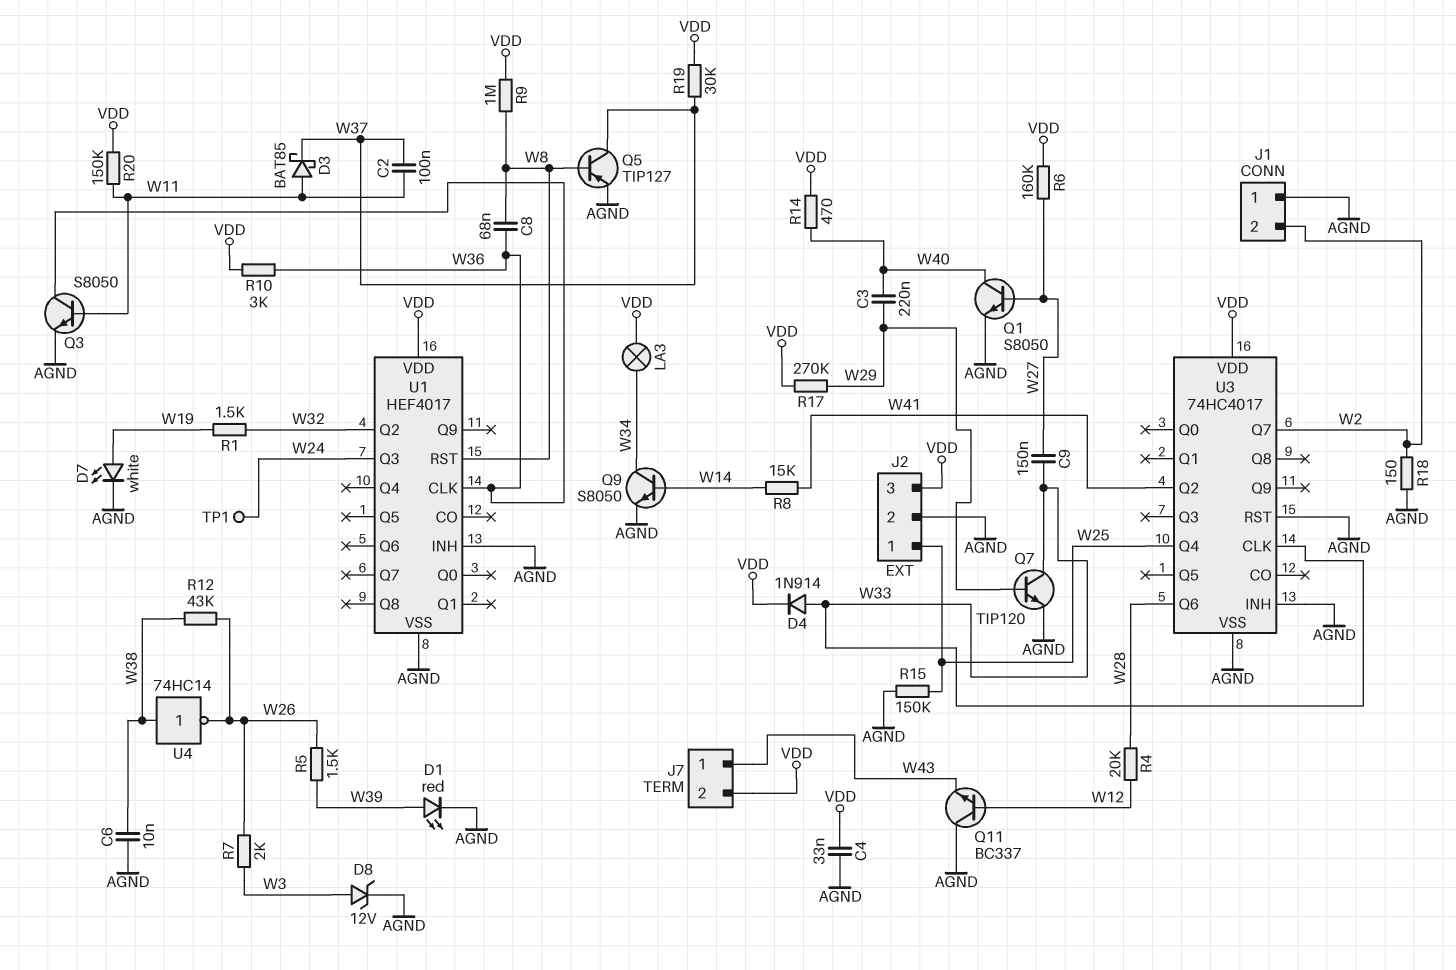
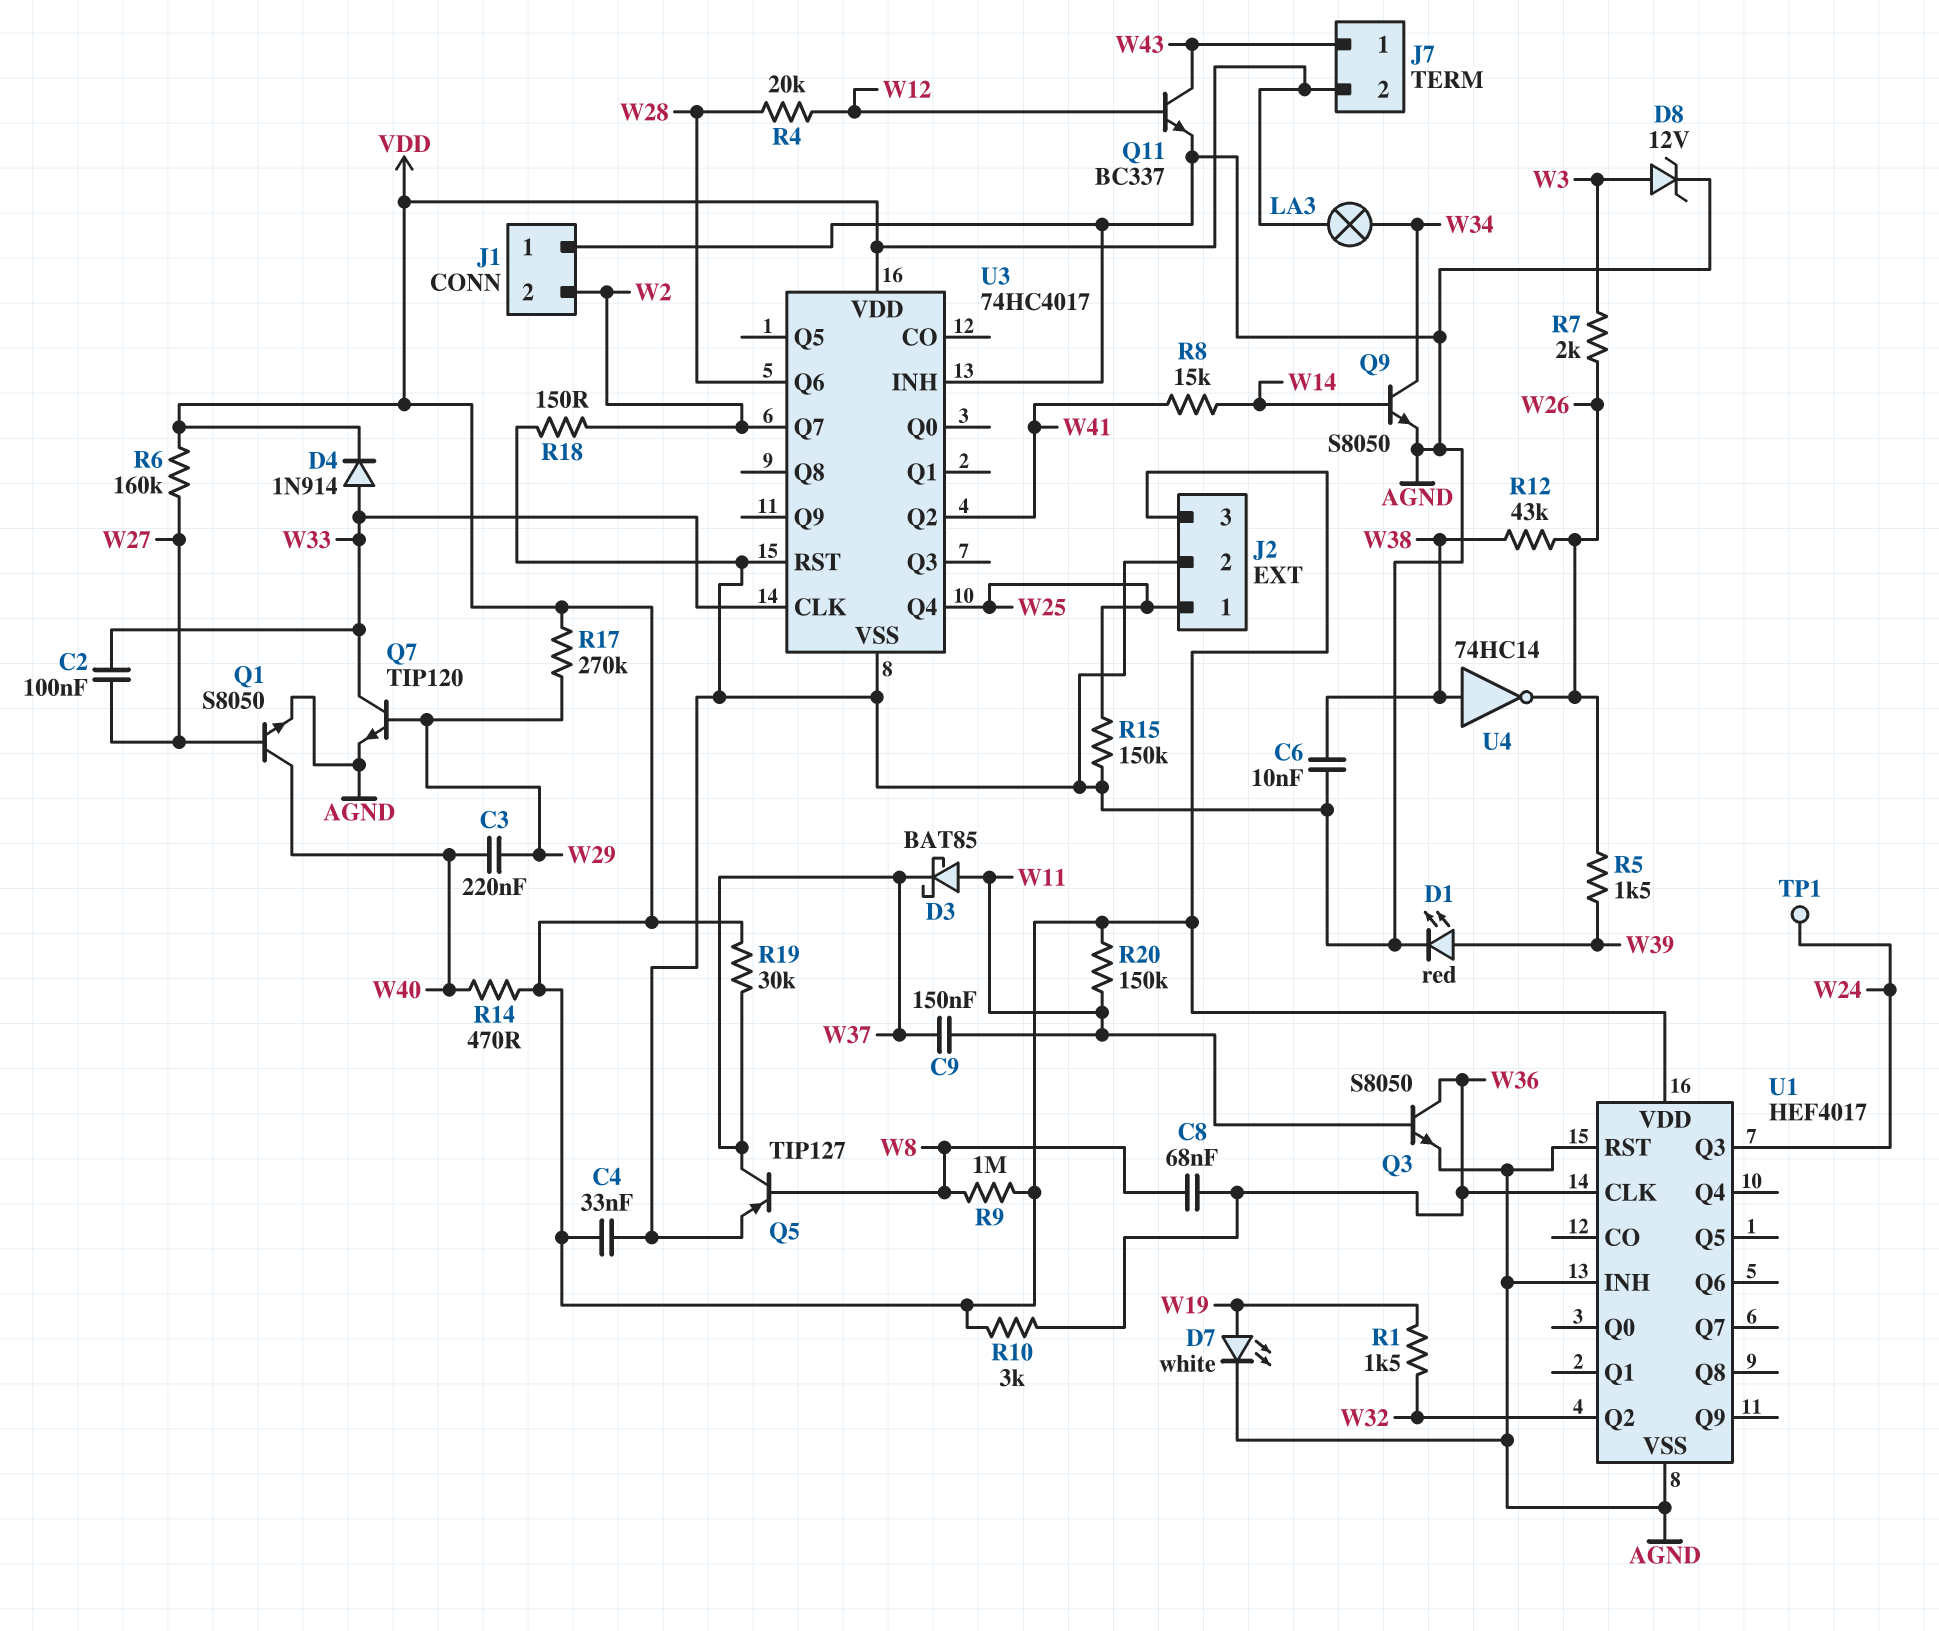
C2: 100nF (W11, W37) -> 100nF (W27, W33)
C9: 150nF (W27, W33) -> 150nF (W11, W37)
Q11: NPN BC337 (B W12, C AGND, E W43) -> NPN BC337 (B W12, C W43, E AGND)
U1 pin RST: W8 -> AGND

